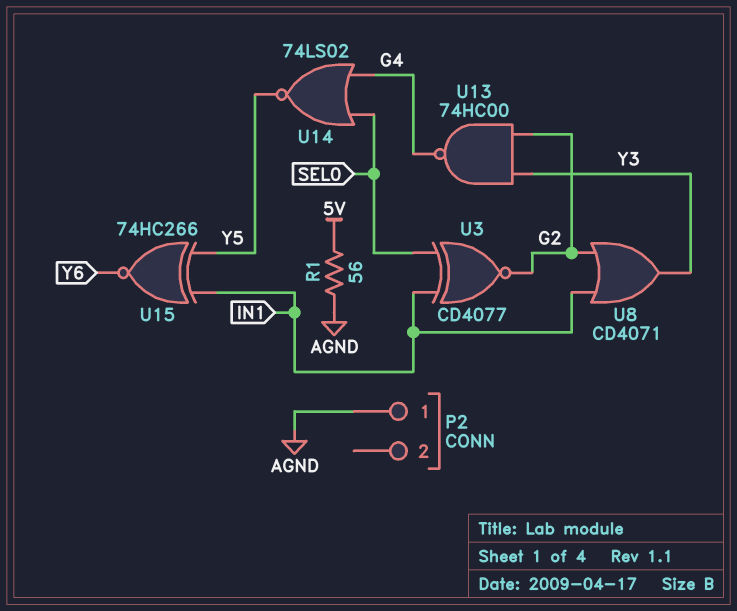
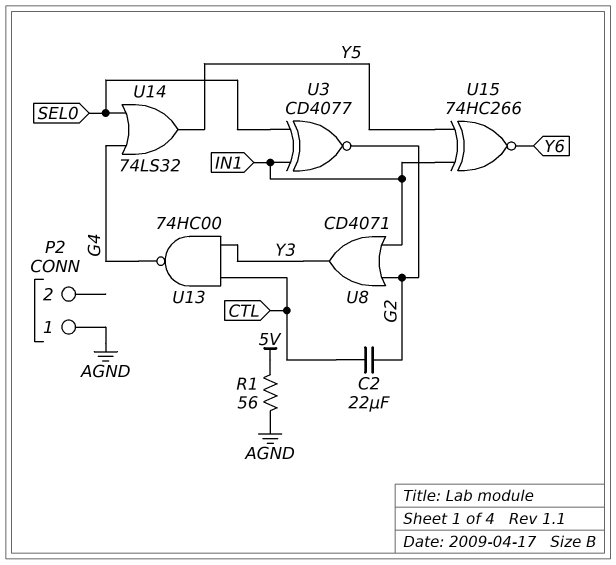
C2: none -> 22uF (CTL, G2)
U13: NAND 74HC00 (in G2, in Y3, out G4) -> NAND 74HC00 (in CTL, in Y3, out G4)
U14: NOR 74LS02 (in G4, in SEL0, out Y5) -> OR 74LS32 (in G4, in SEL0, out Y5)

